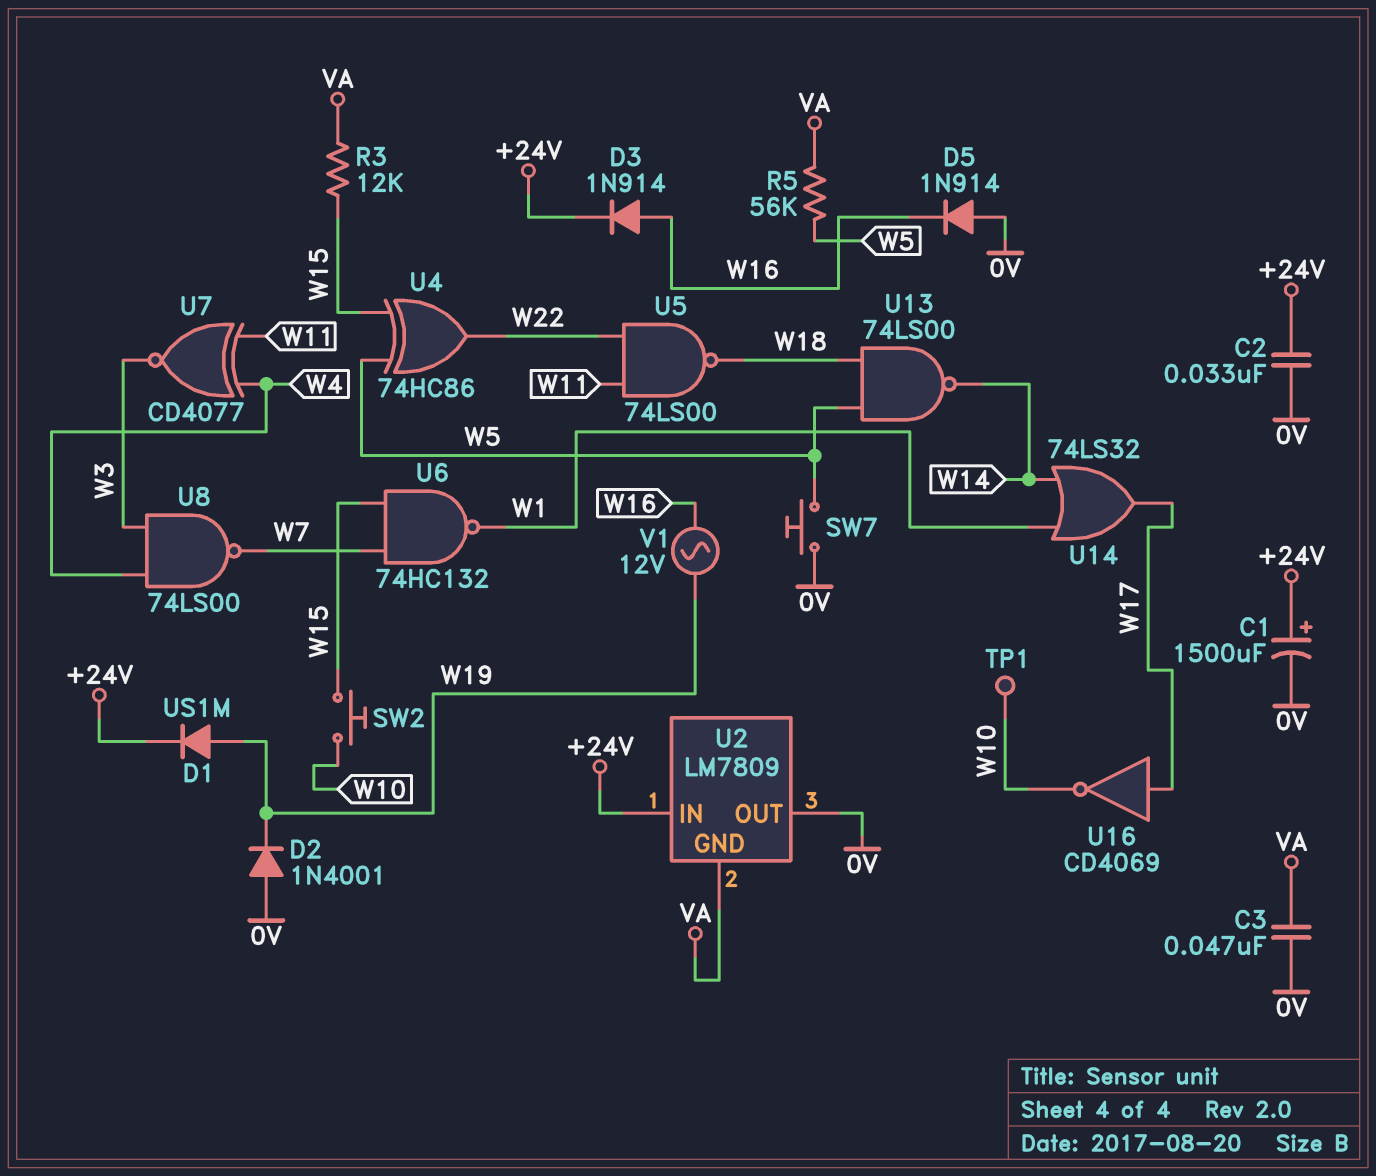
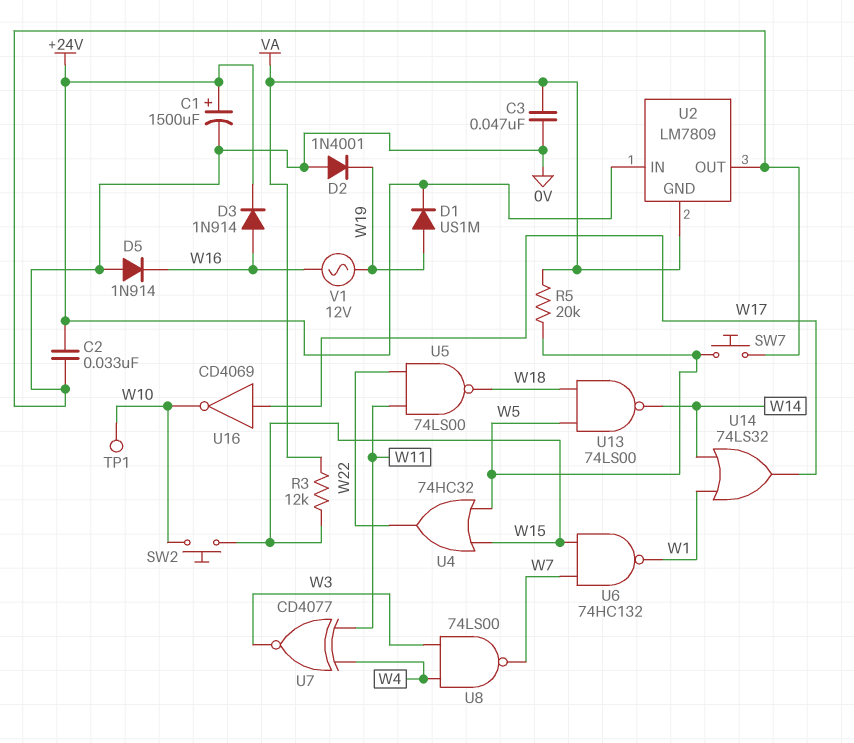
R5: 56k (VA, W5) -> 20k (VA, W5)
U4: XOR 74HC86 (in W5, in W15, out W22) -> OR 74HC32 (in W5, in W15, out W22)

